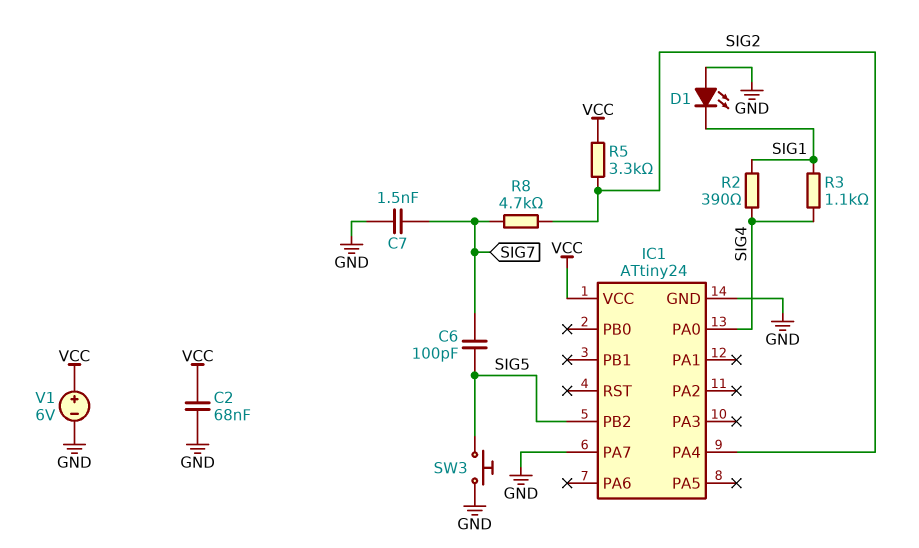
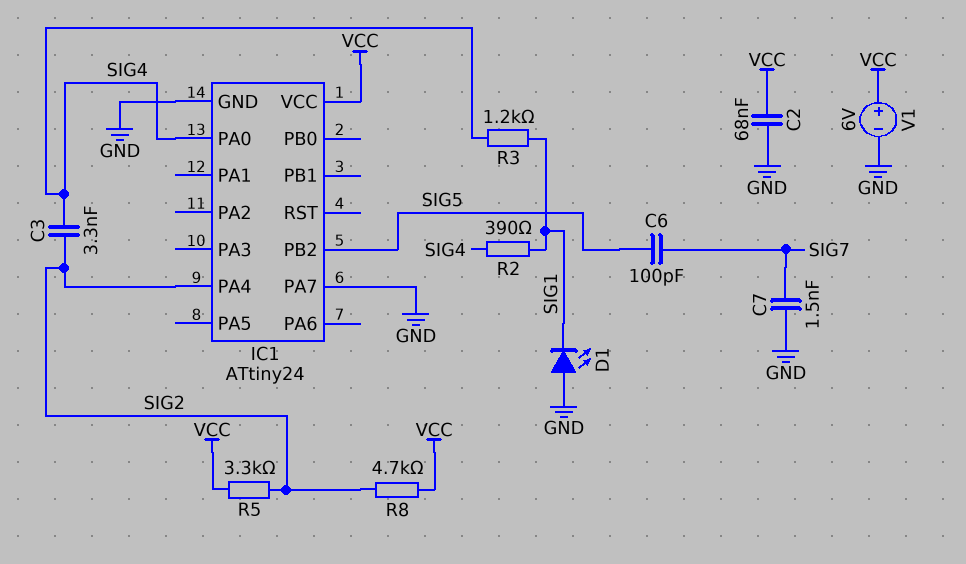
C3: none -> 3.3nF (SIG2, SIG4)
R3: 1.1k (SIG1, SIG4) -> 1.2k (SIG1, SIG4)
R8: 4.7k (SIG2, SIG7) -> 4.7k (SIG2, VCC)
SW3: button (GND, SIG5) -> none

